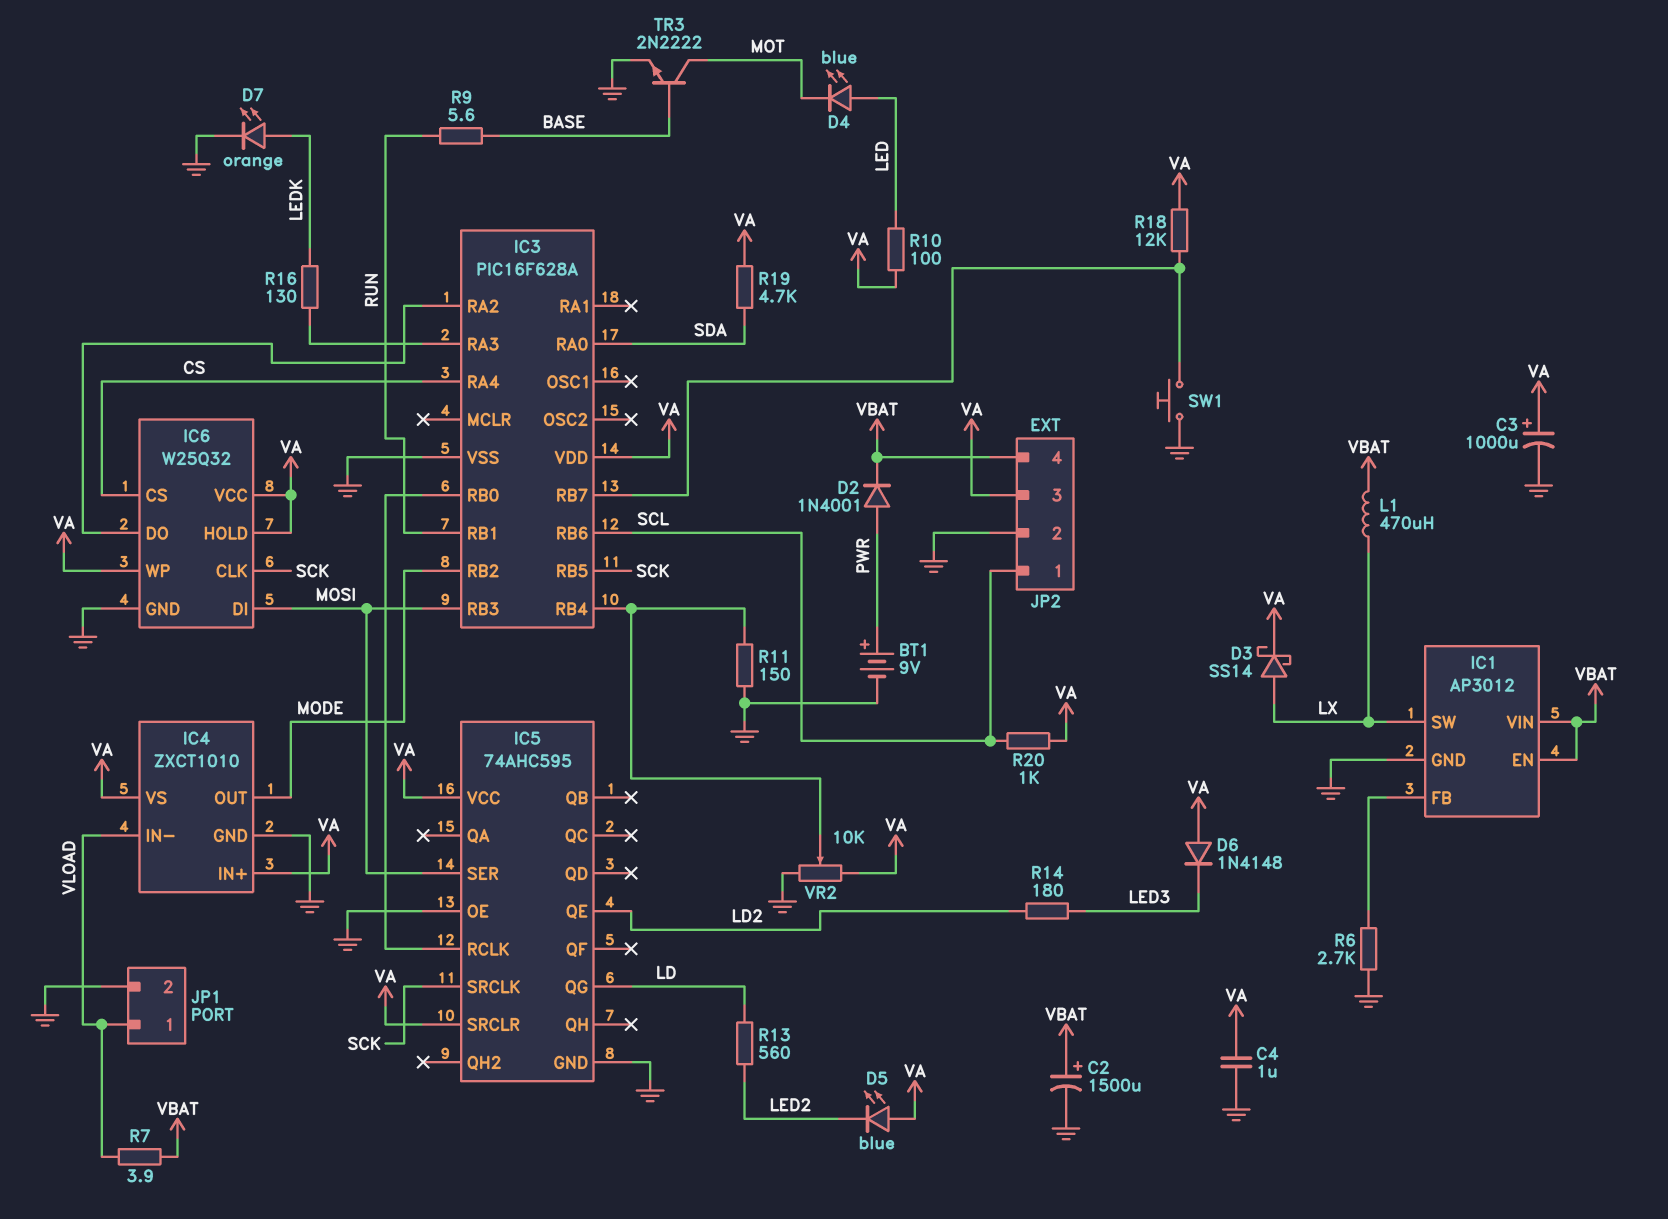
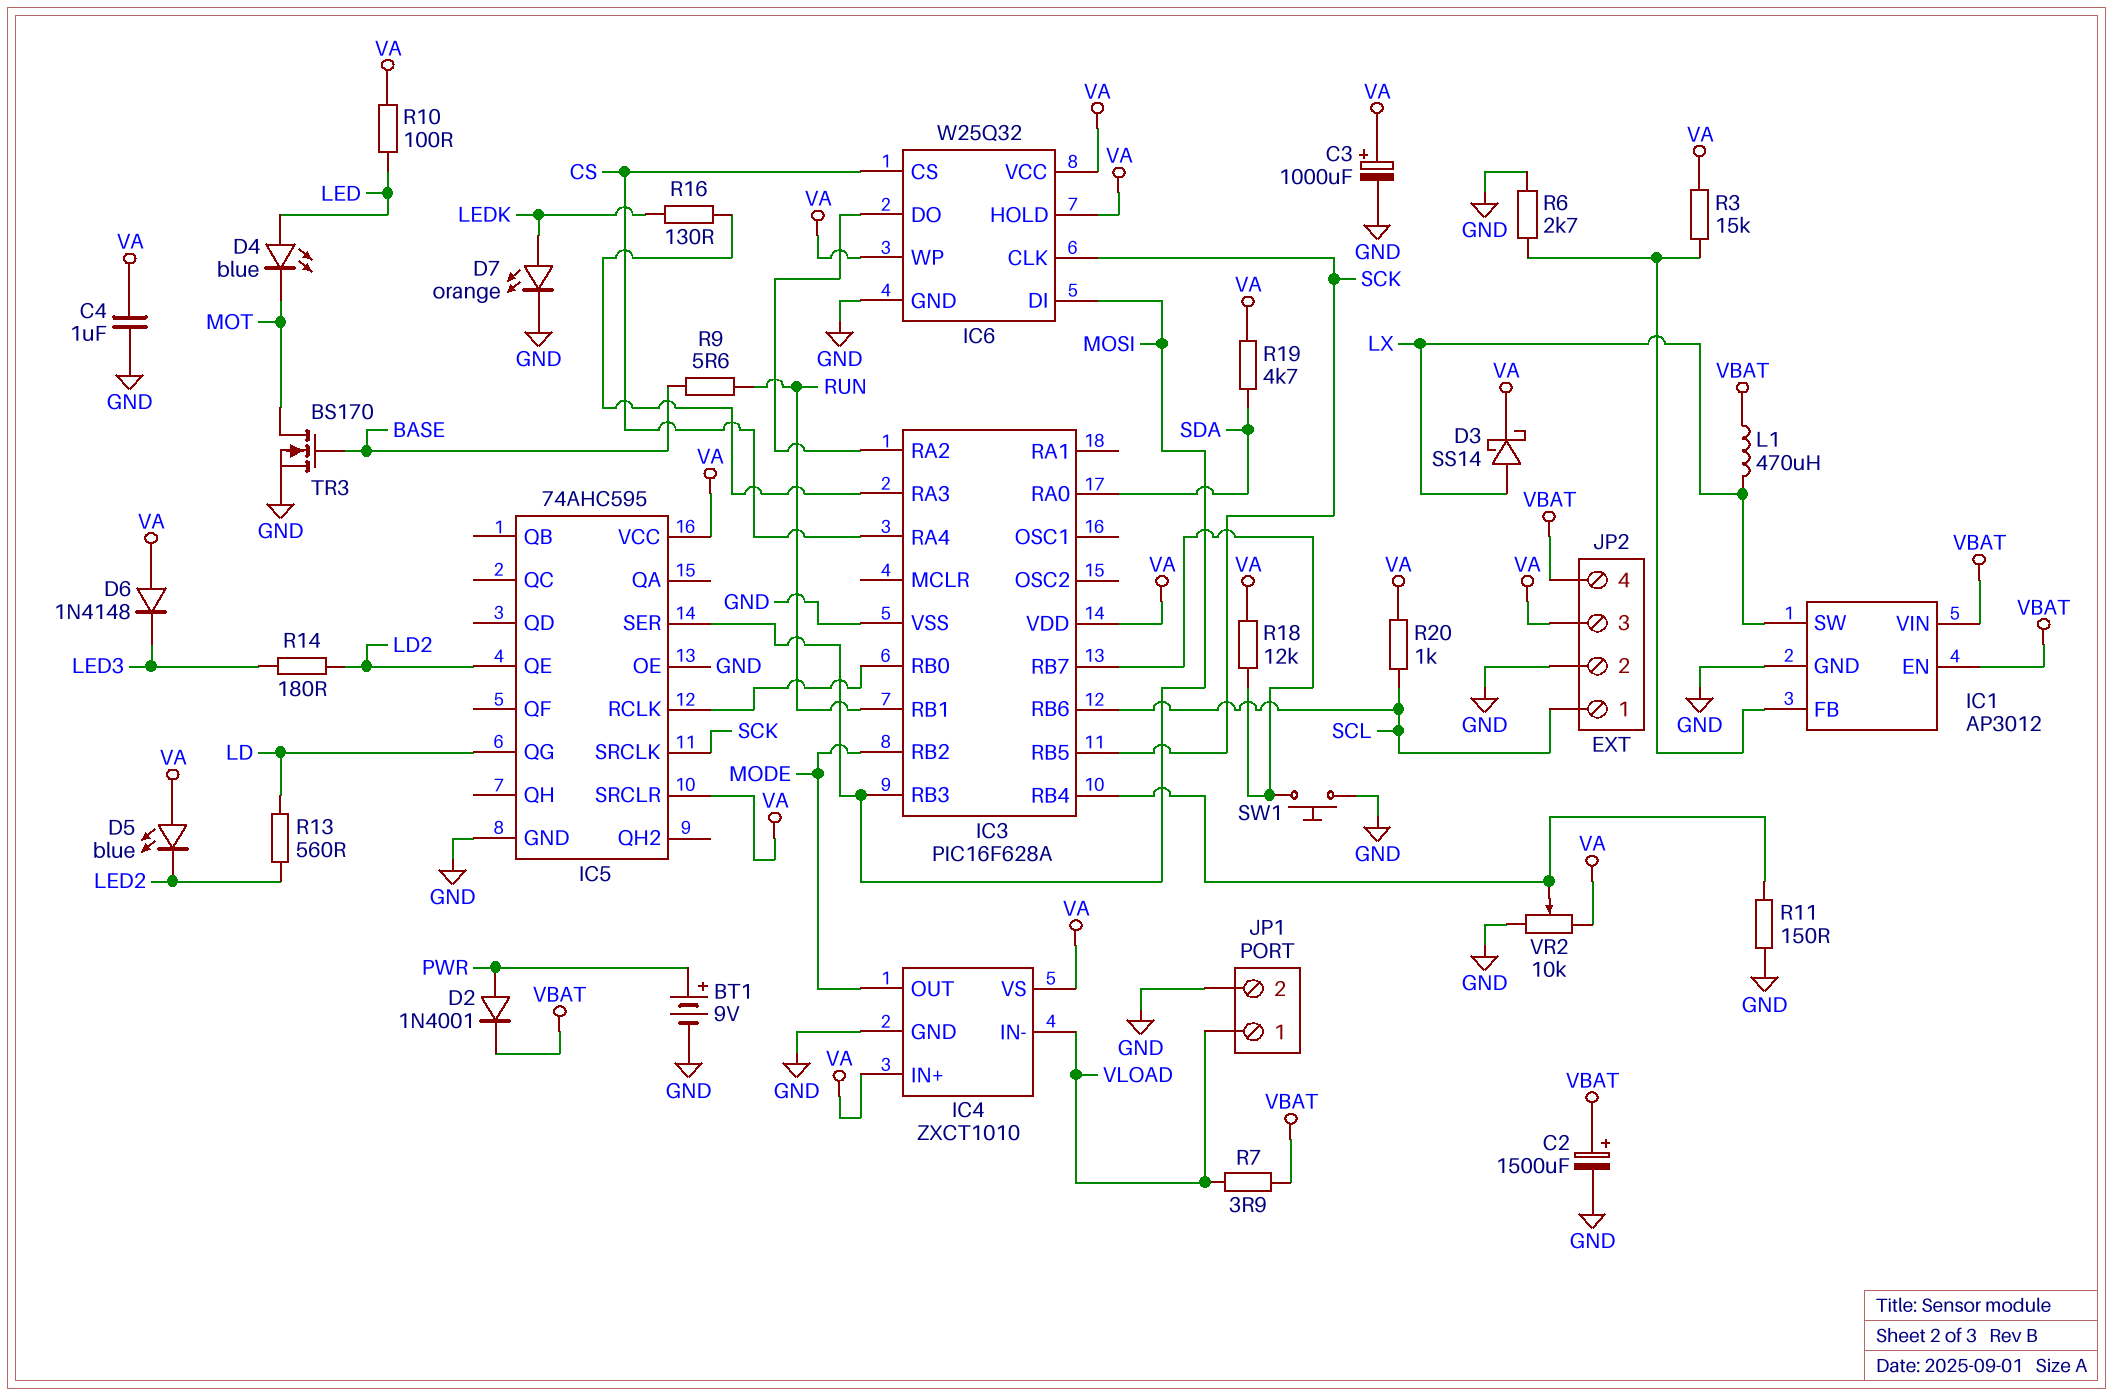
R3: none -> 15k (IC1/FB, VA)
TR3: NPN 2N2222 (B BASE, C MOT, E GND) -> NMOS BS170 (G BASE, D MOT, S GND)

